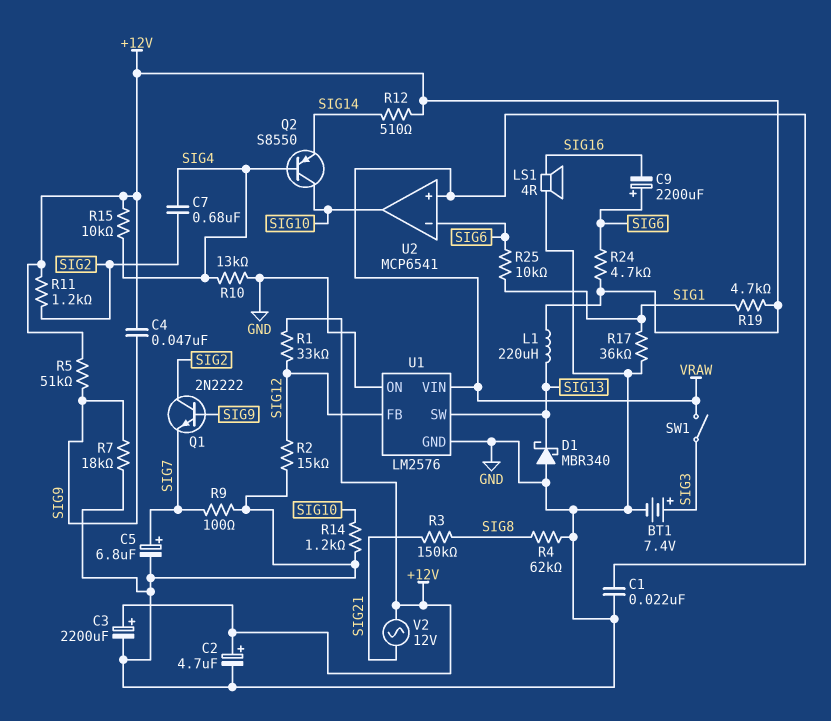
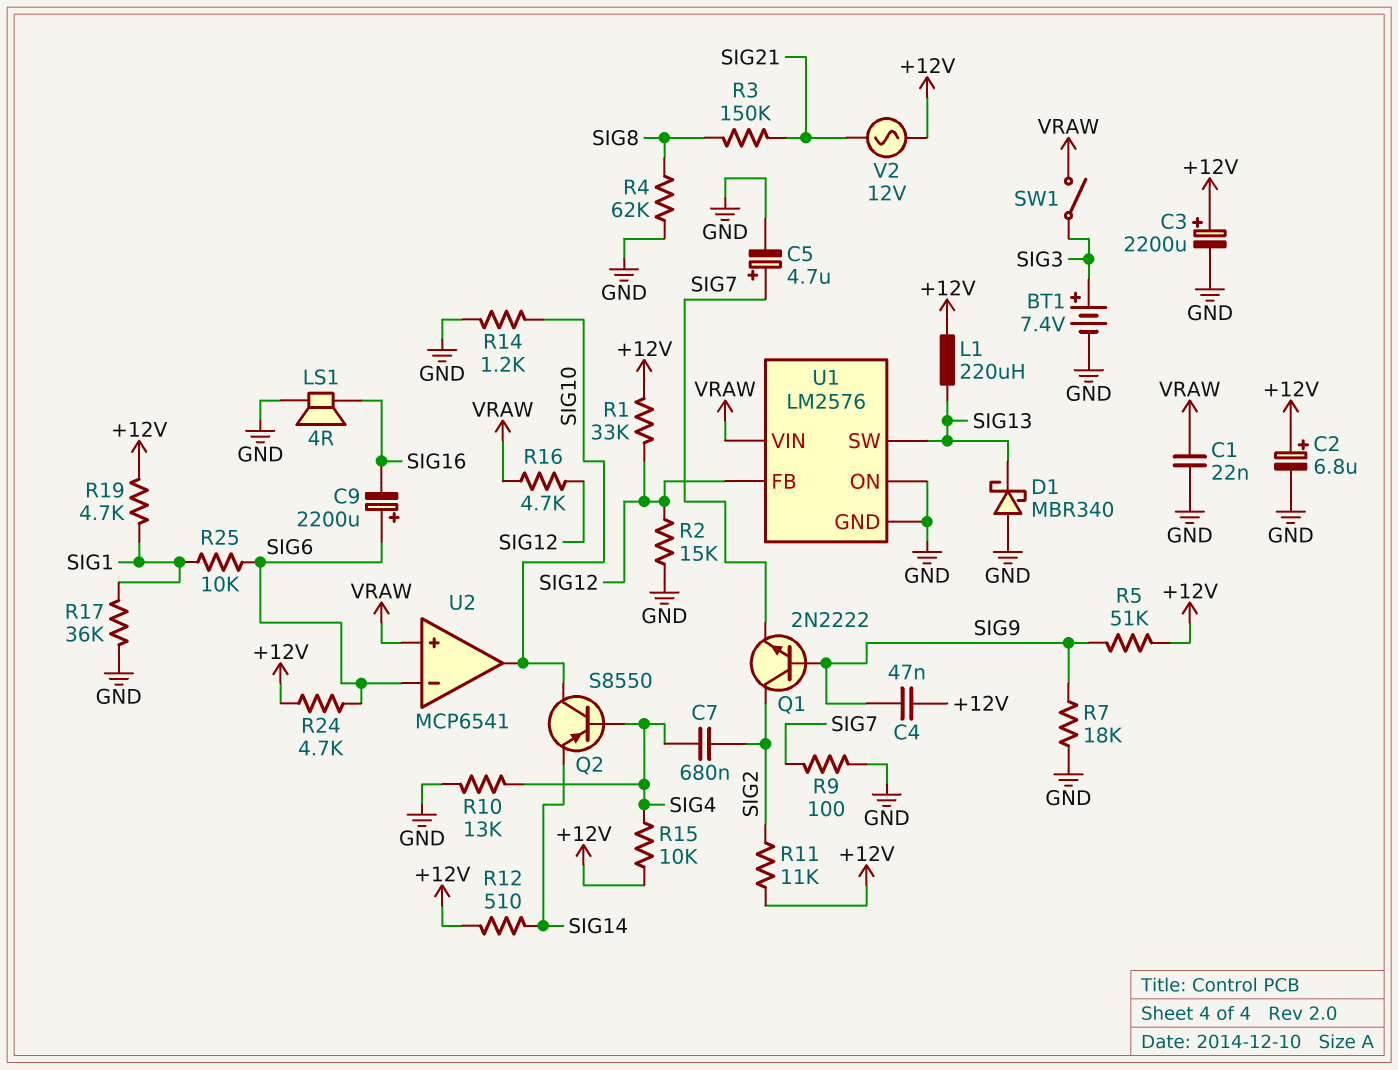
C2: 4.7uF (plus +12V, minus GND) -> 6.8uF (plus +12V, minus GND)
C5: 6.8uF (plus SIG7, minus GND) -> 4.7uF (plus SIG7, minus GND)
R11: 1.2k (+12V, SIG2) -> 11k (+12V, SIG2)
R16: none -> 4.7k (SIG12, VRAW)

